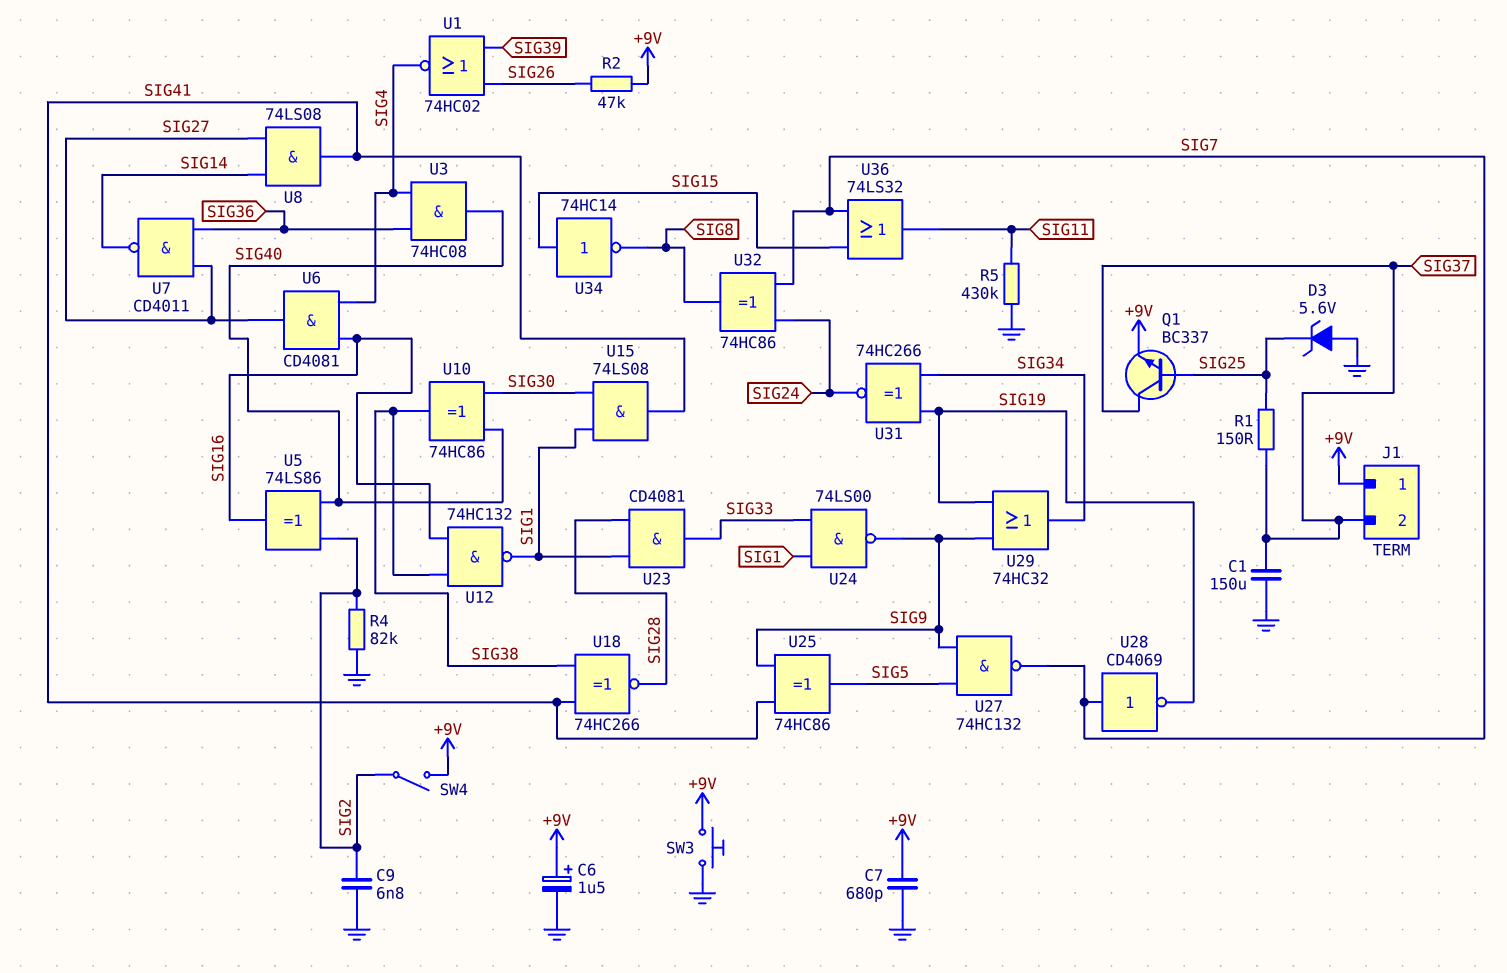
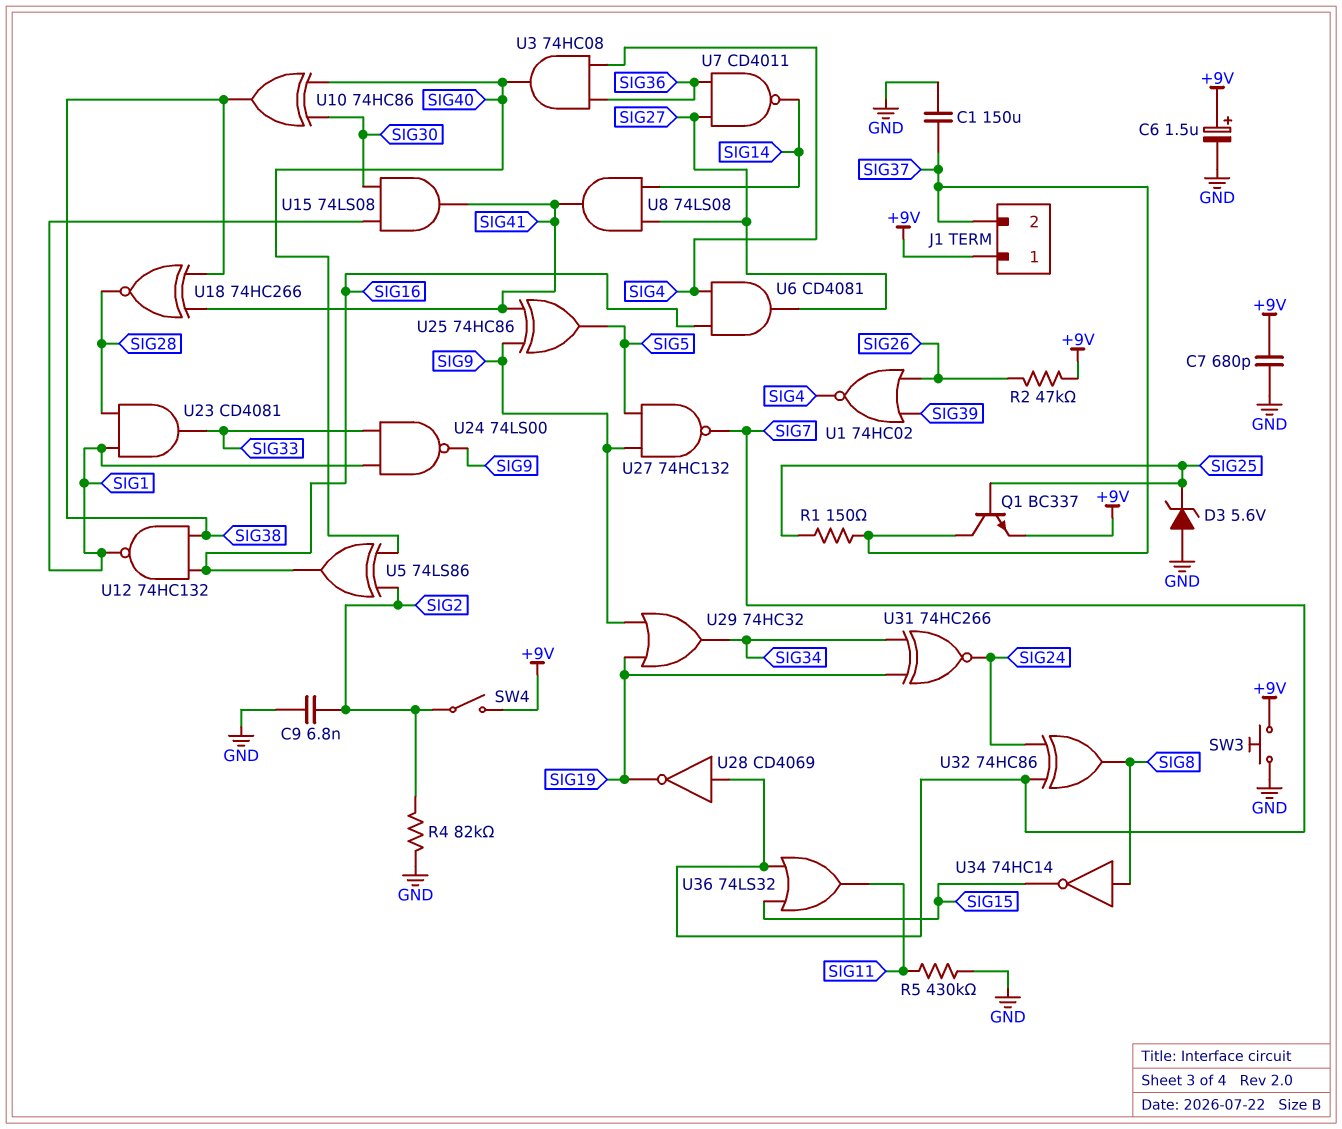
U34: NOT 74HC14 (in SIG15, out SIG8) -> NOT 74HC14 (in SIG8, out SIG15)

